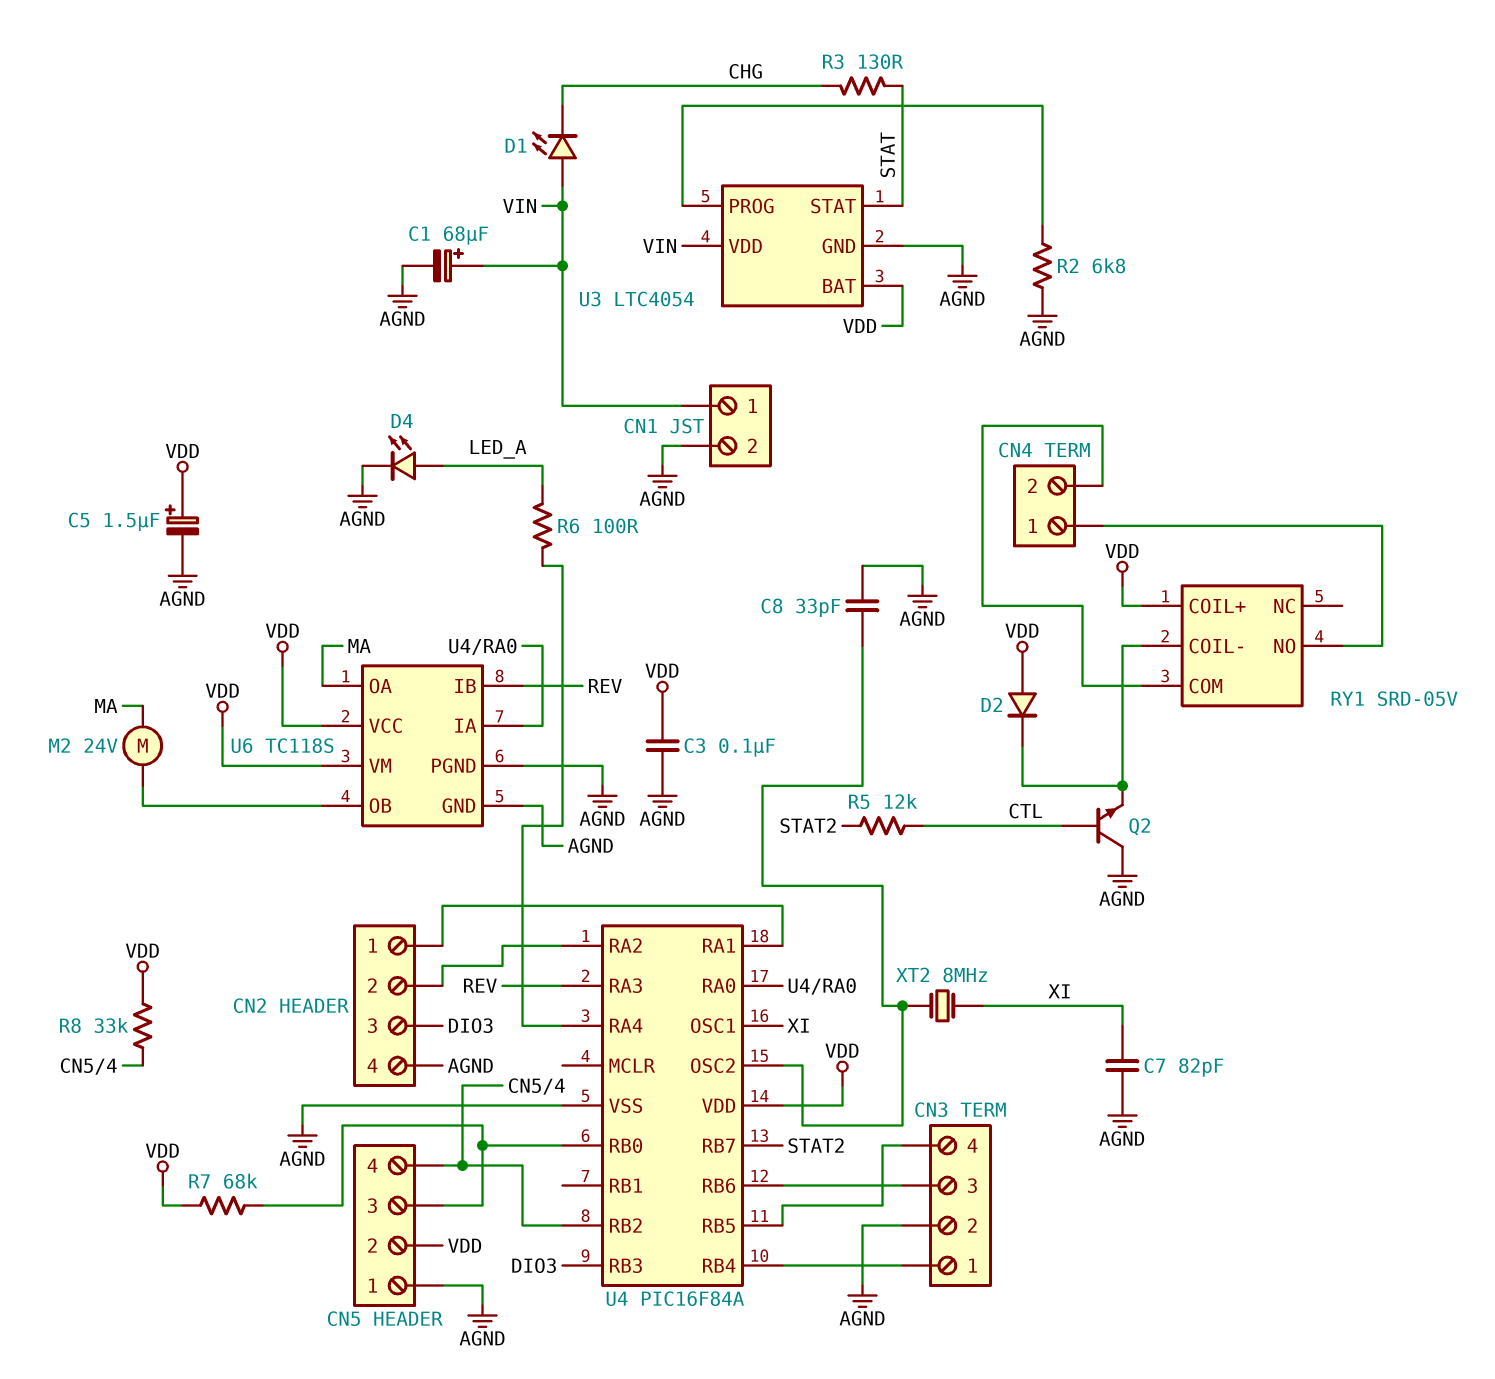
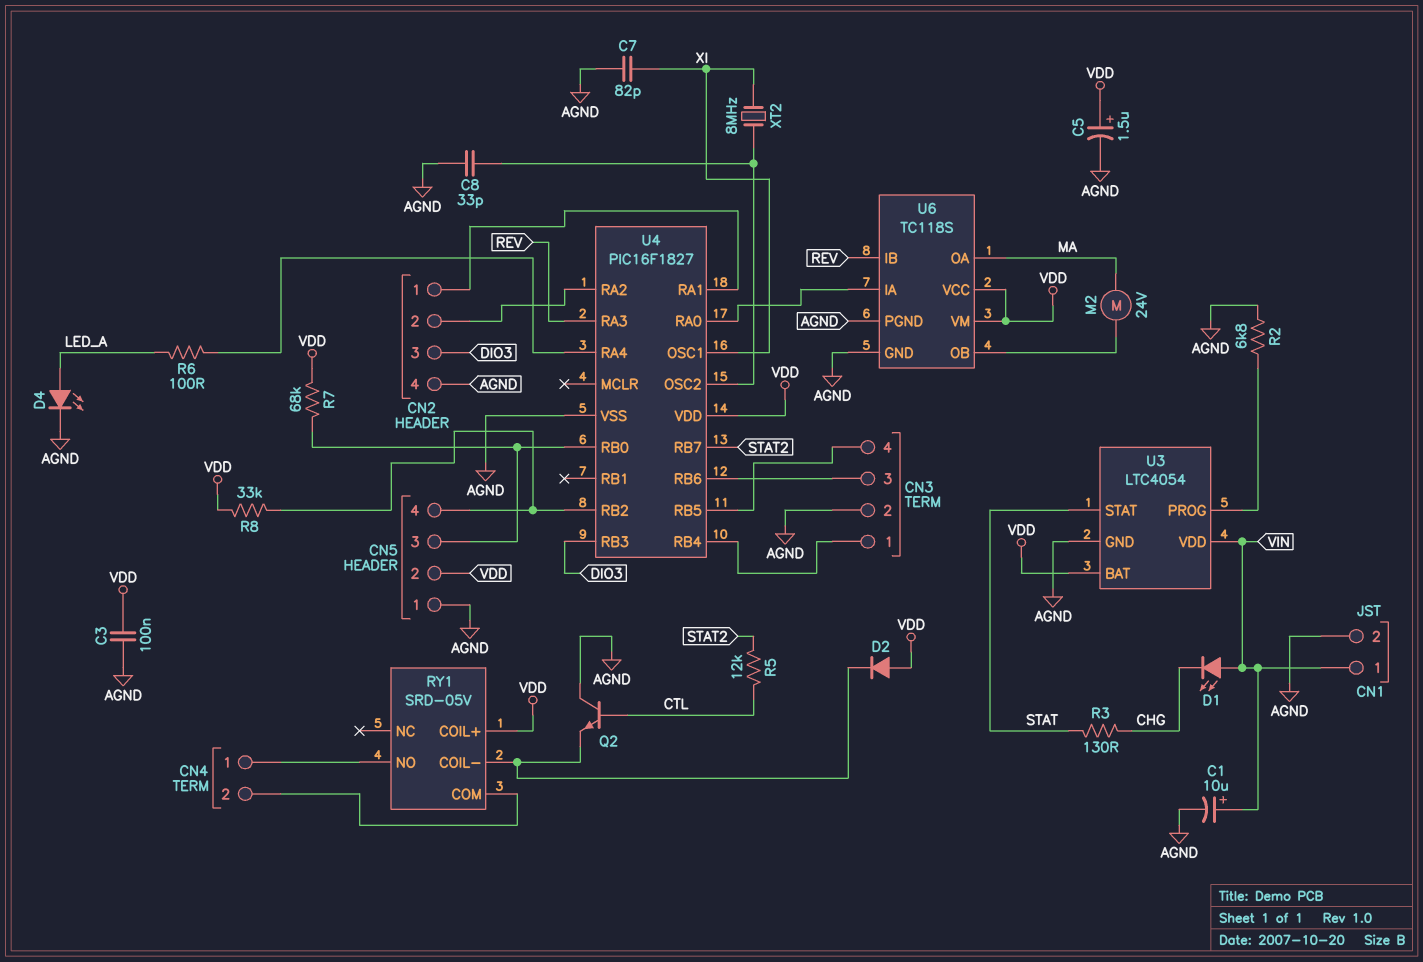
C1: 68uF (plus VIN, minus AGND) -> 10uF (plus VIN, minus AGND)
U4: PIC16F84A -> PIC16F1827

